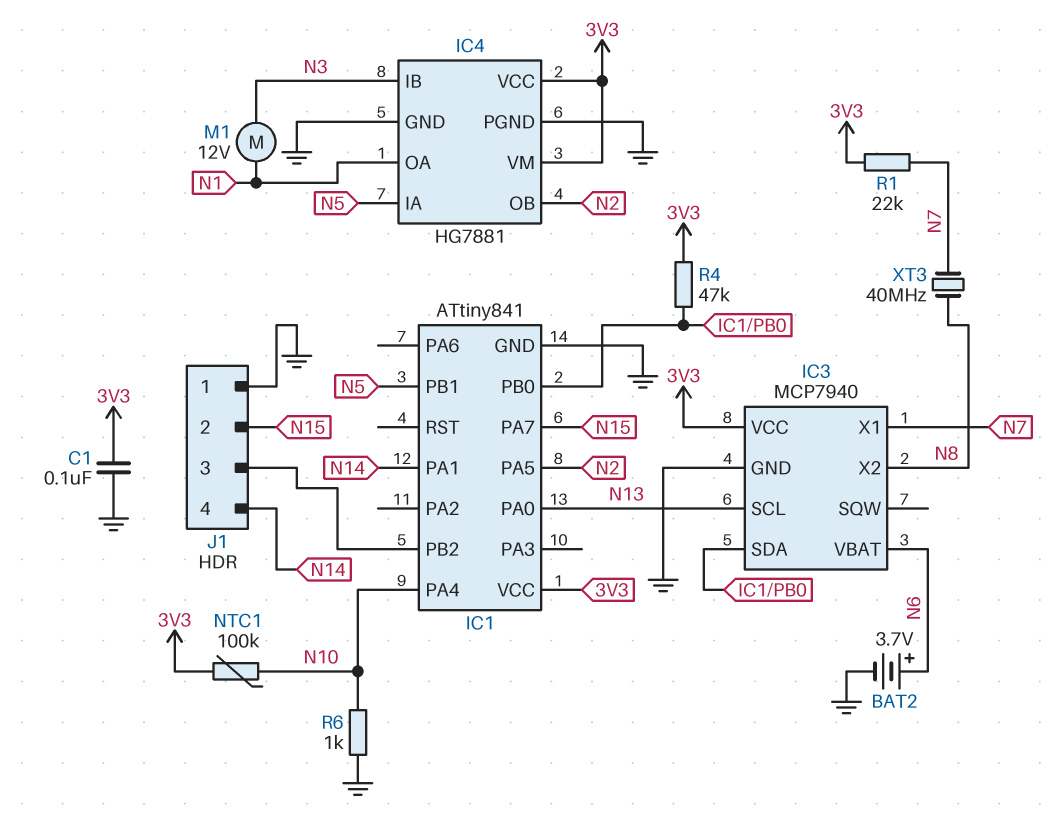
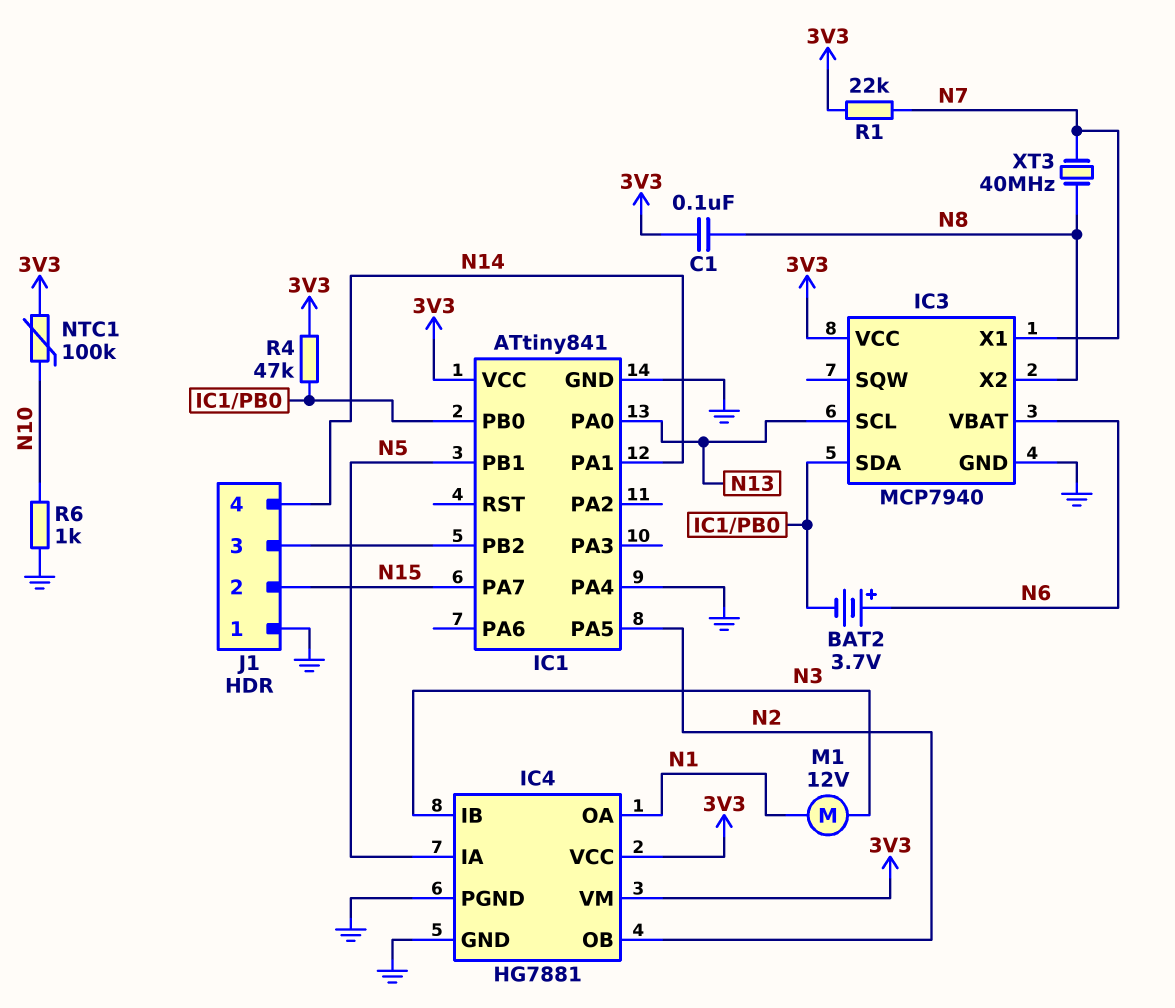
BAT2: 3.7V (plus N6, minus GND) -> 3.7V (plus N6, minus IC1/PB0)
C1: 100nF (3V3, GND) -> 100nF (3V3, N8)
IC1 pin PA4: N10 -> GND

